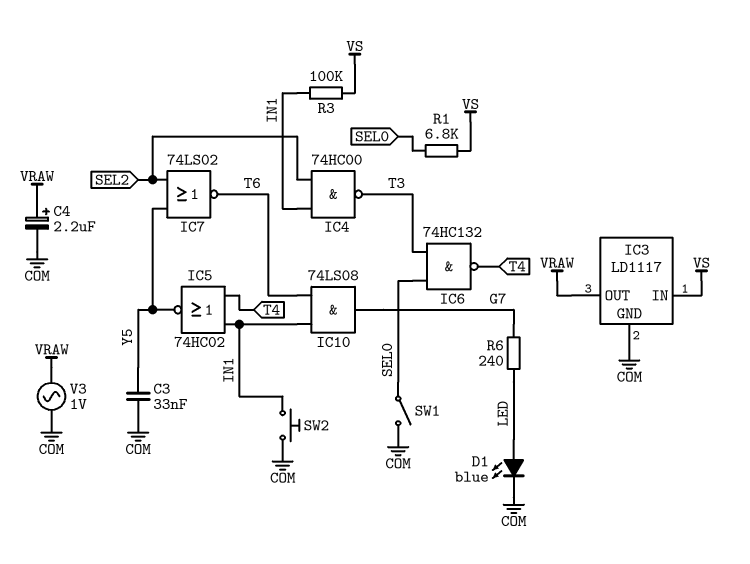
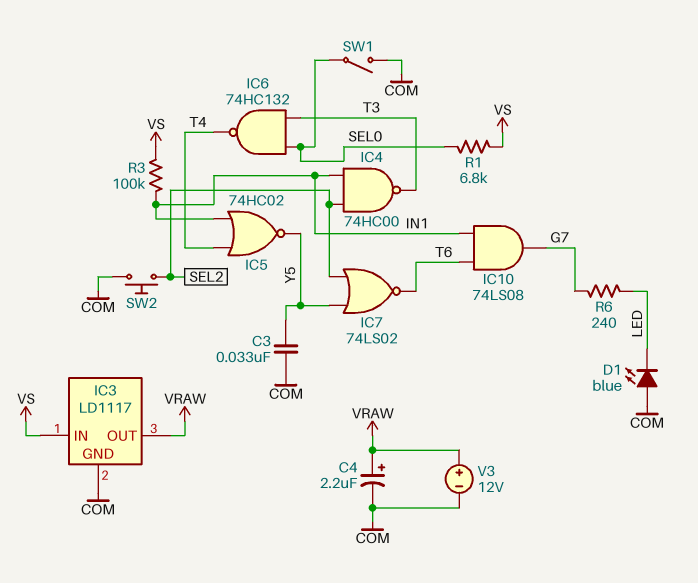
D1: LED blue (A LED, K COM) -> LED blue (A COM, K LED)
SW2: button (COM, IN1) -> button (COM, SEL2)
V3: AC 1V (COM, VRAW) -> 12V (plus VRAW, minus COM)

